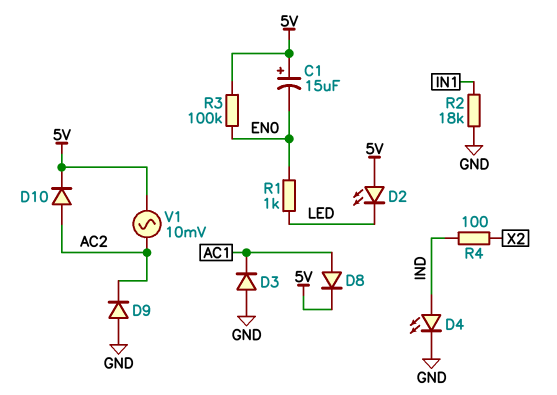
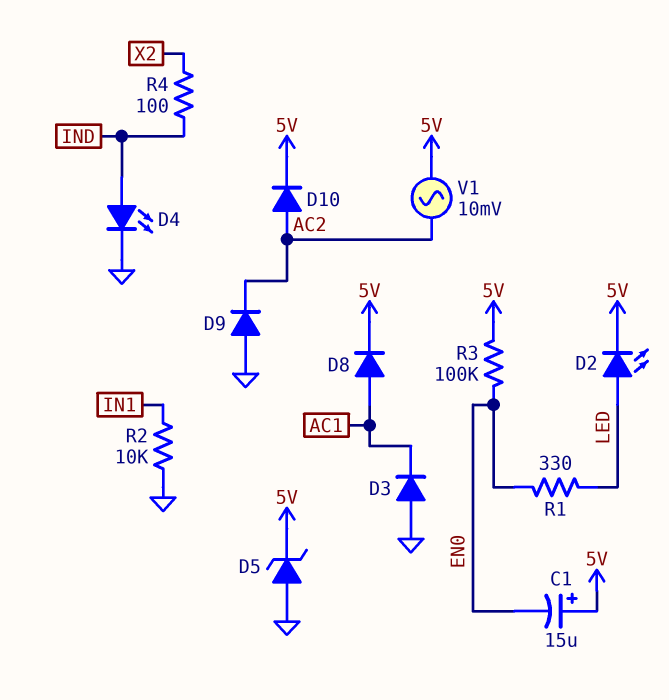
D2: LED (A 5V, K LED) -> LED (A LED, K 5V)
D5: none -> zener (A GND, K 5V)
R1: 1k (EN0, LED) -> 330 (EN0, LED)
R2: 18k (GND, IN1) -> 10k (GND, IN1)

